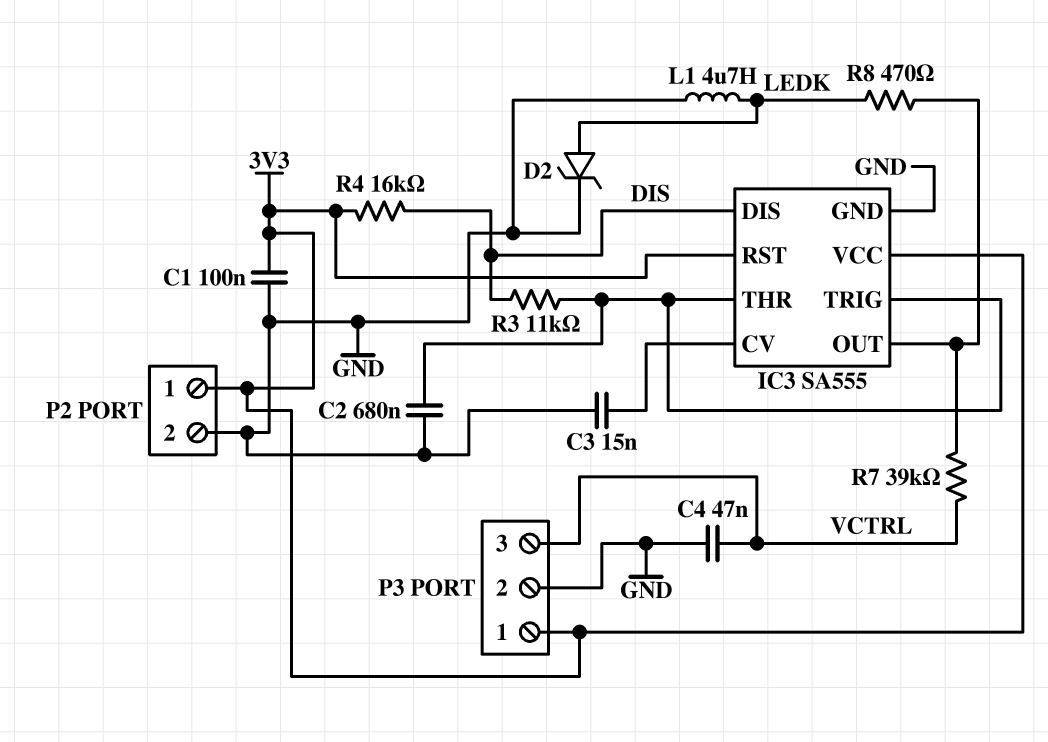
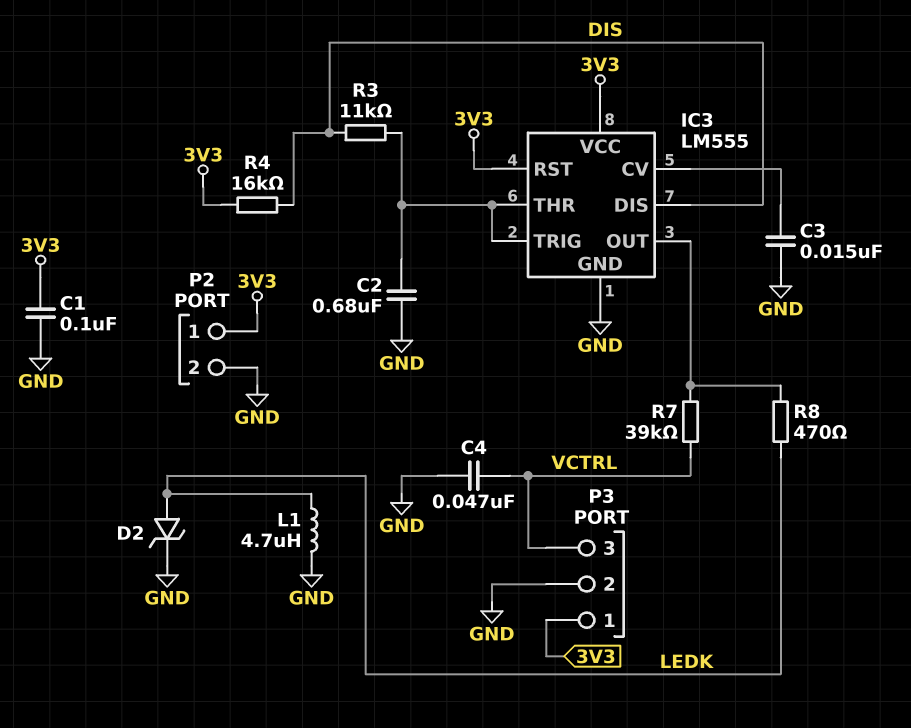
IC3: SA555 -> LM555

